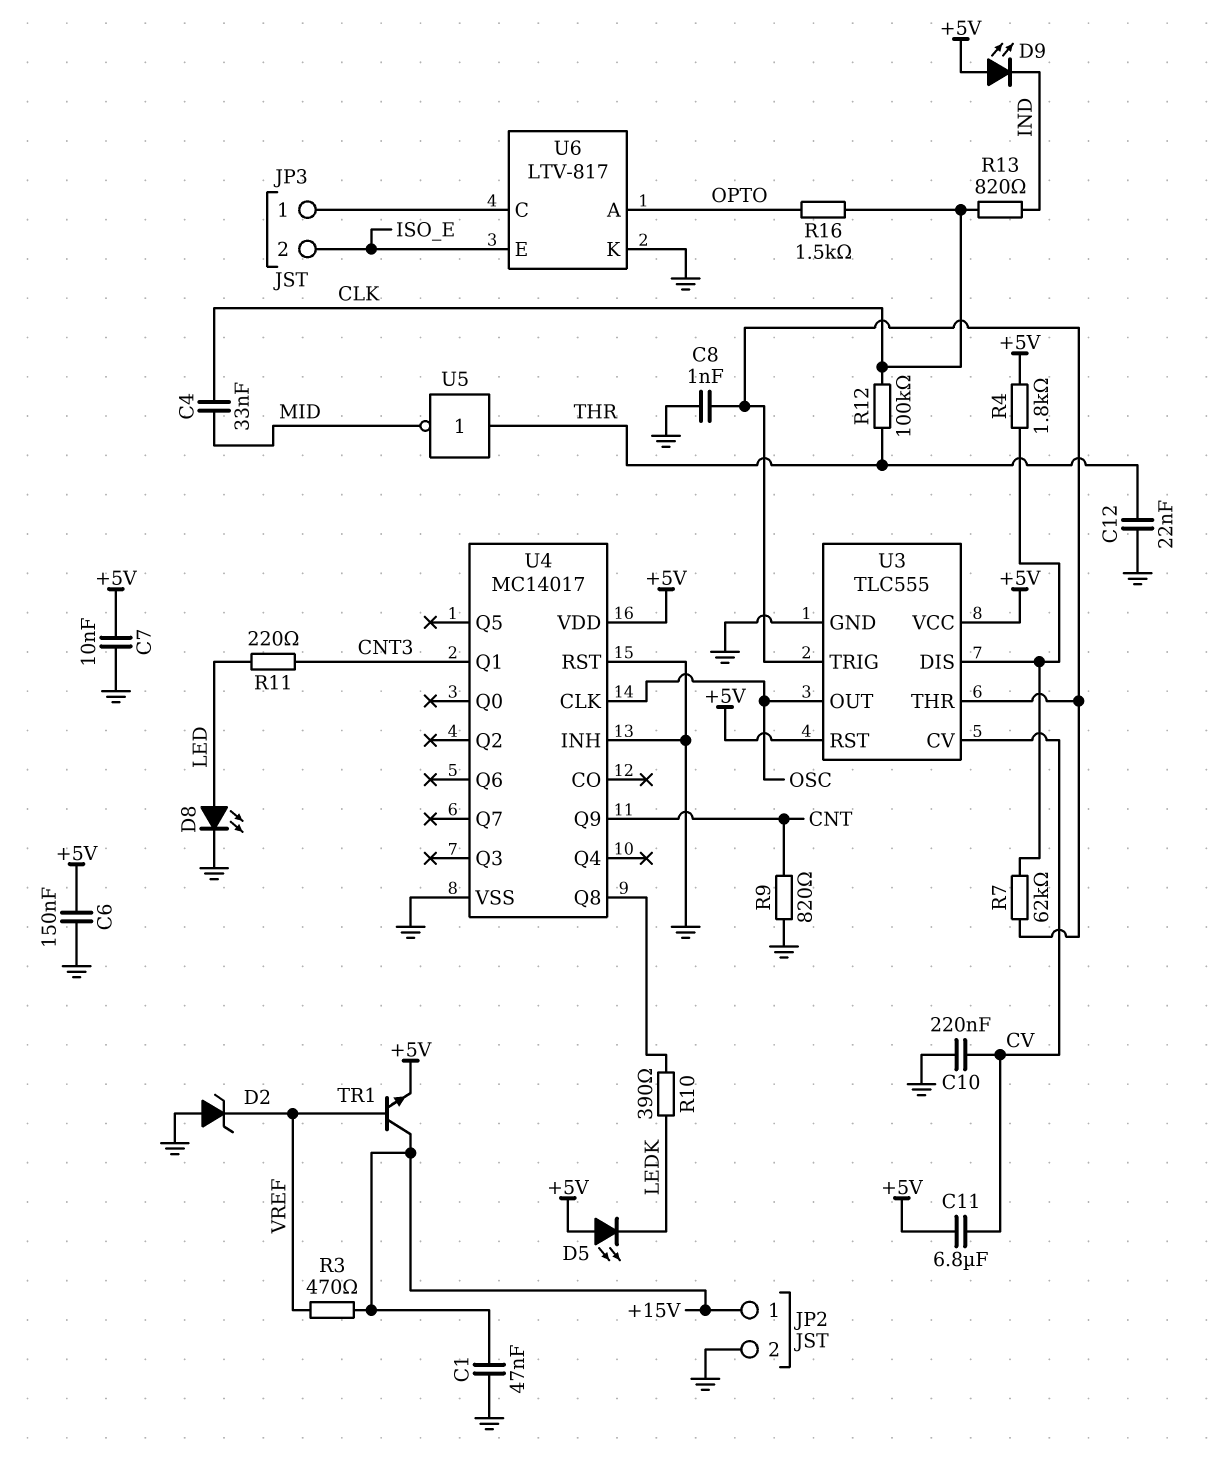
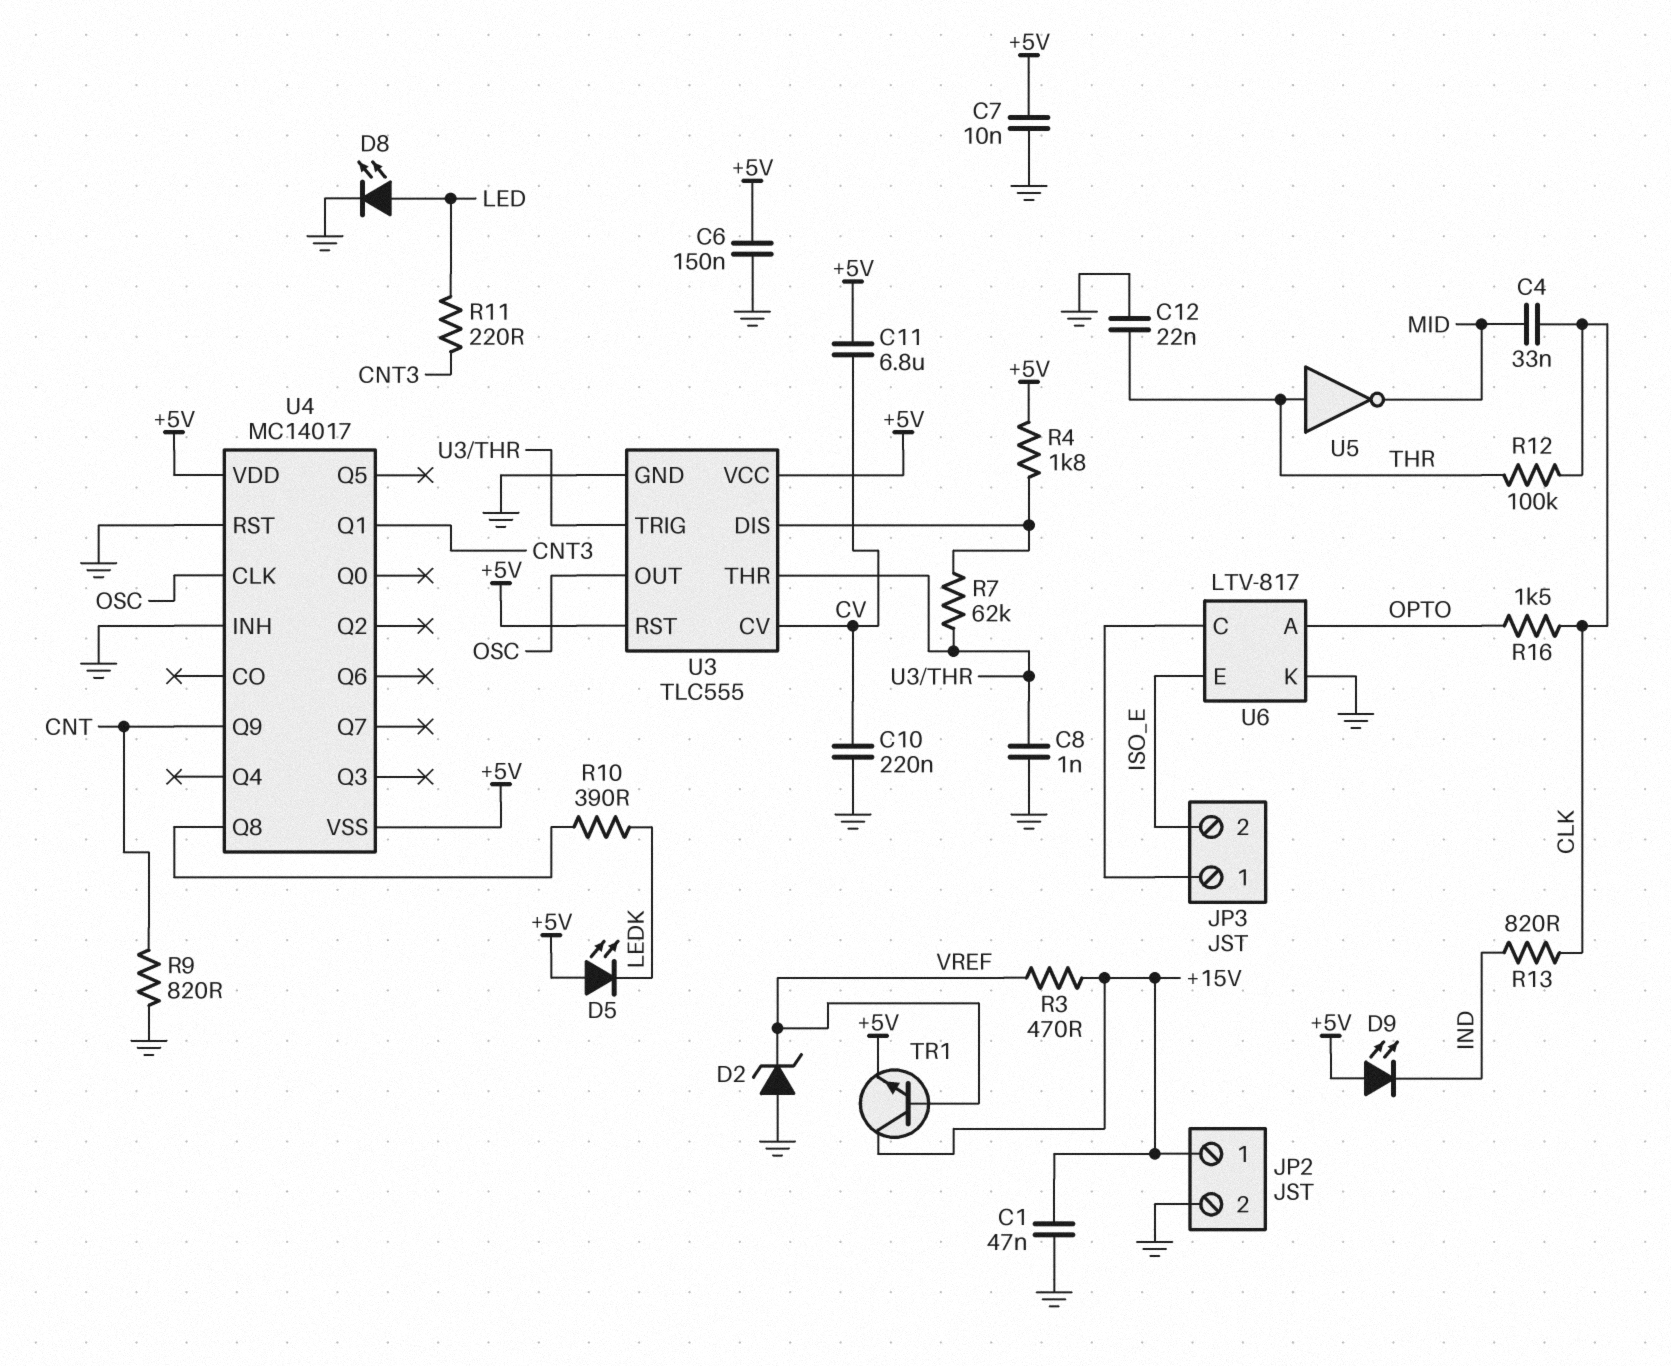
U4 pin VSS: GND -> +5V

